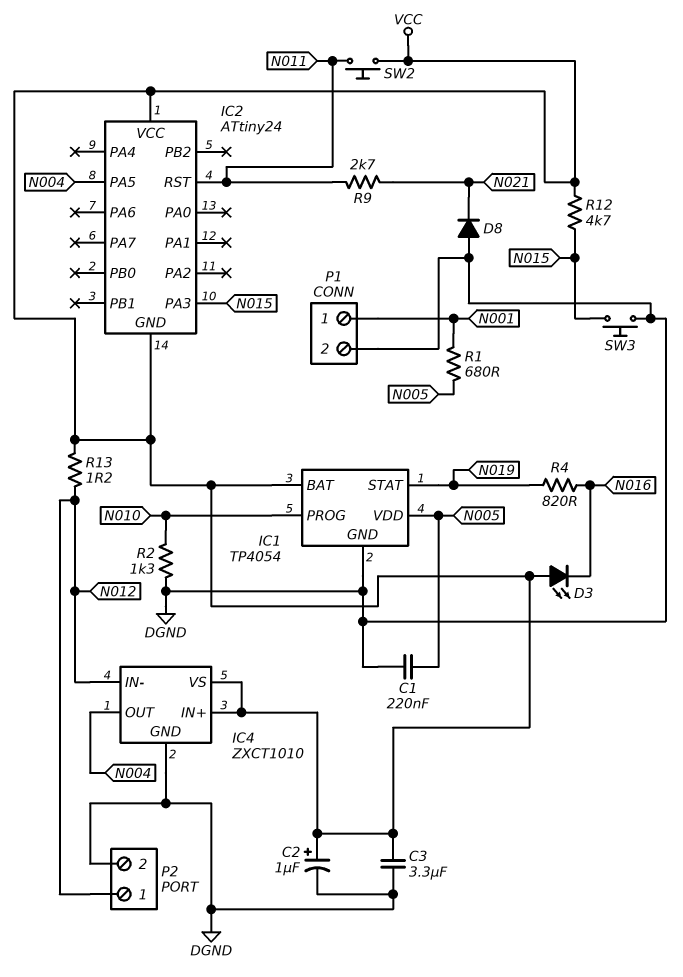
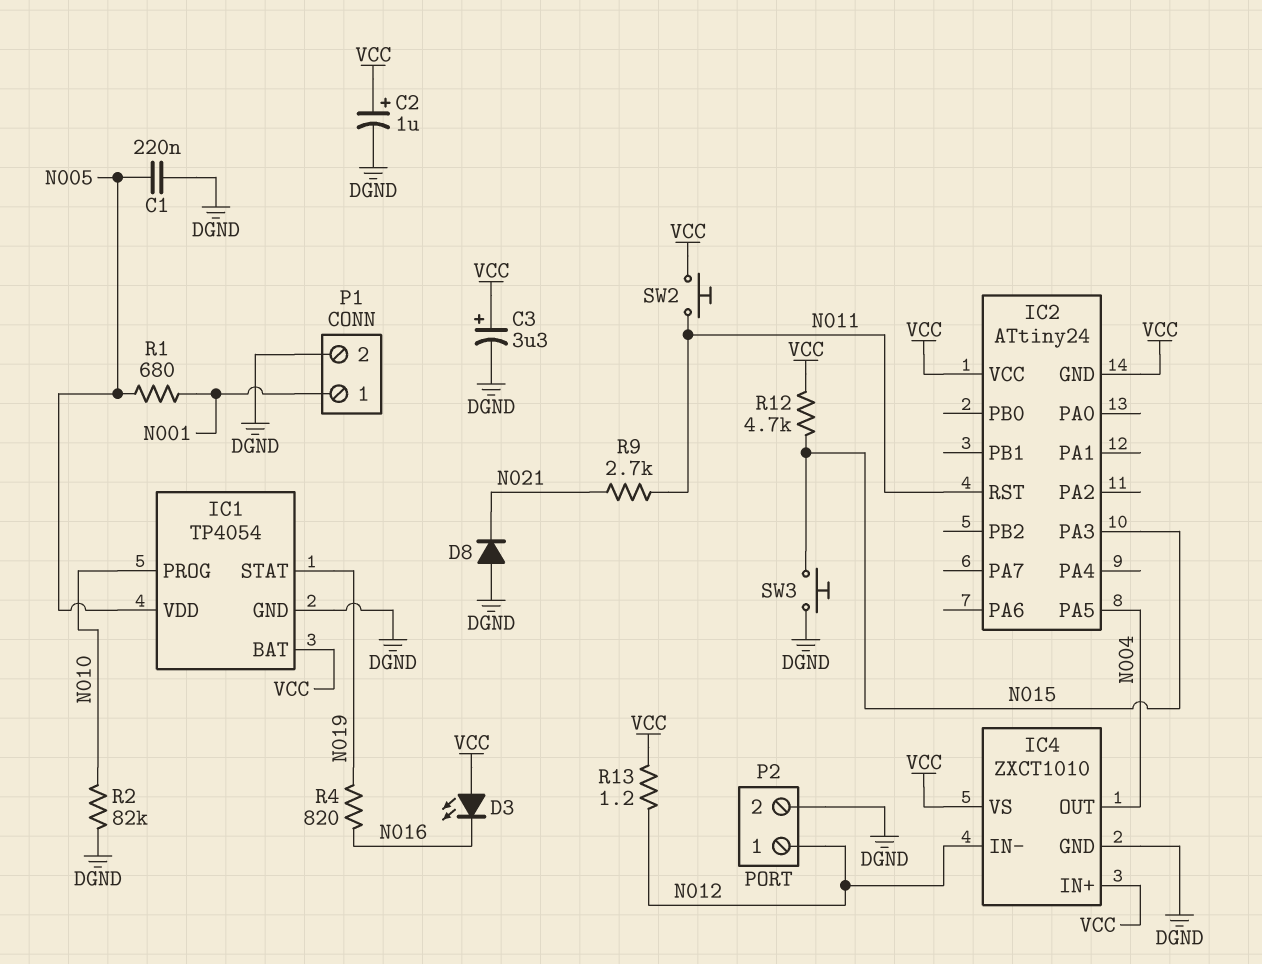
C3: 3.3uF (DGND, VCC) -> 3.3uF (plus VCC, minus DGND)
R2: 1.3k (DGND, N010) -> 82k (DGND, N010)

